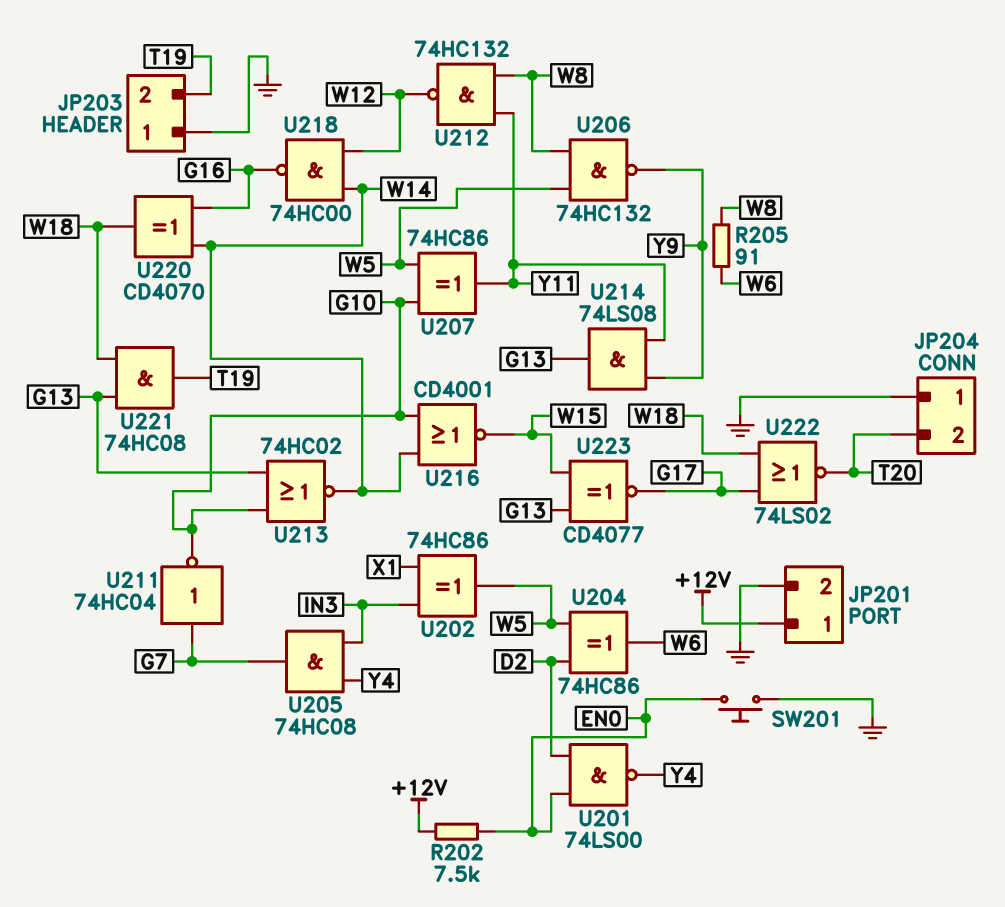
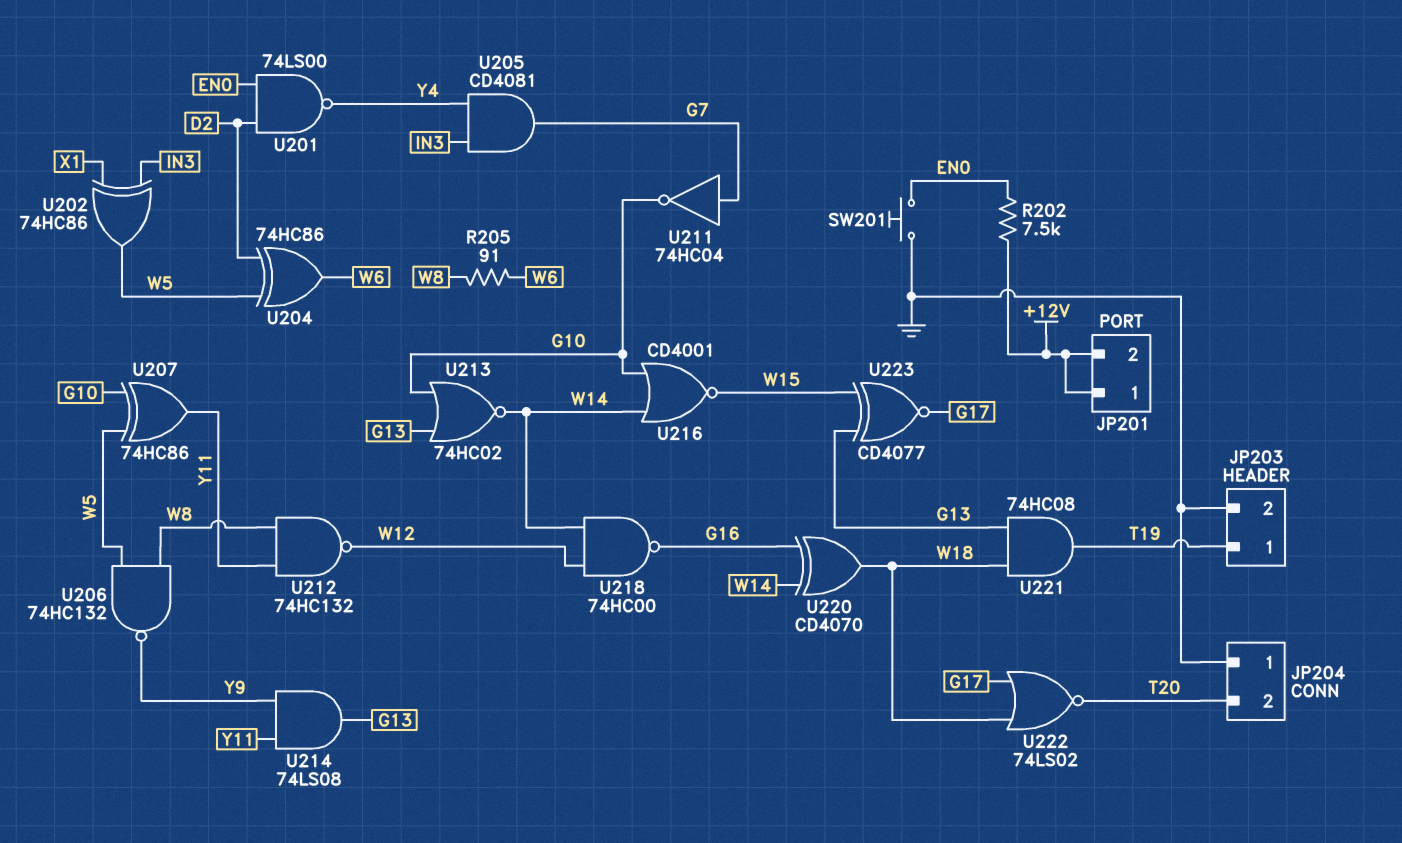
JP201 pin 2: GND -> +12V
JP203 pin 1: GND -> T19
JP203 pin 2: T19 -> GND
U205: AND 74HC08 (in IN3, in Y4, out G7) -> AND CD4081 (in IN3, in Y4, out G7)

